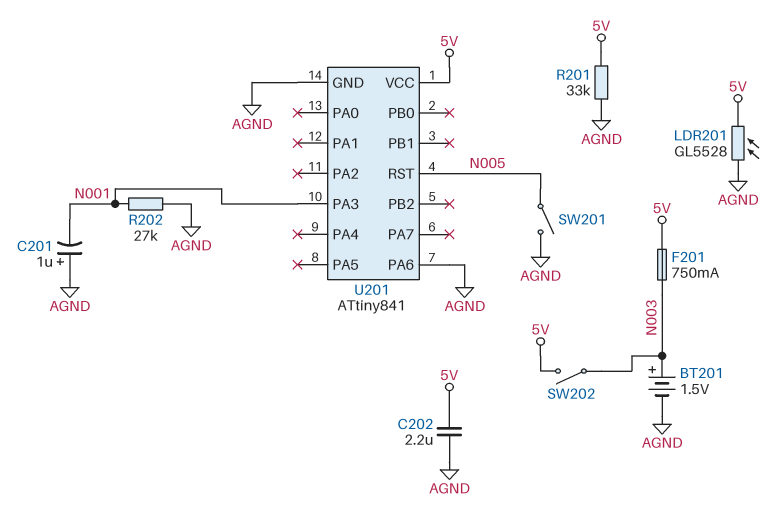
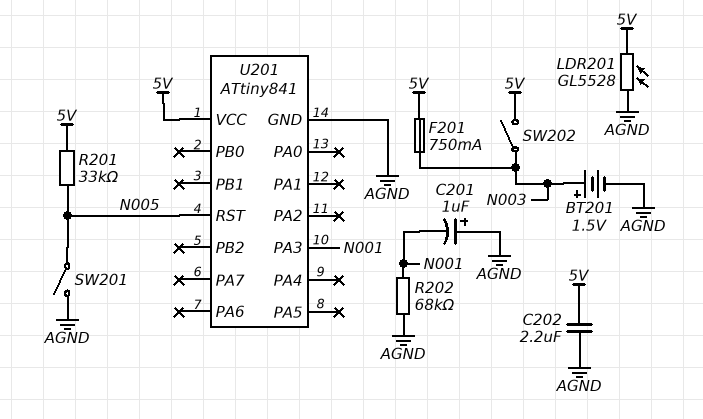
R201: 33k (5V, AGND) -> 33k (5V, N005)
R202: 27k (AGND, N001) -> 68k (AGND, N001)
U201 pin PA6: AGND -> none

